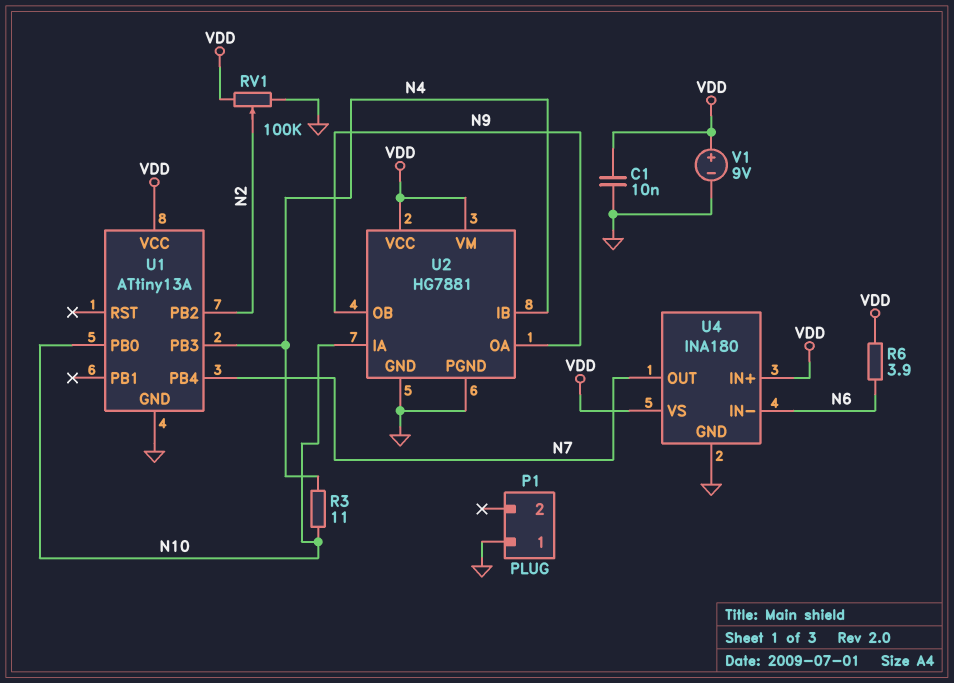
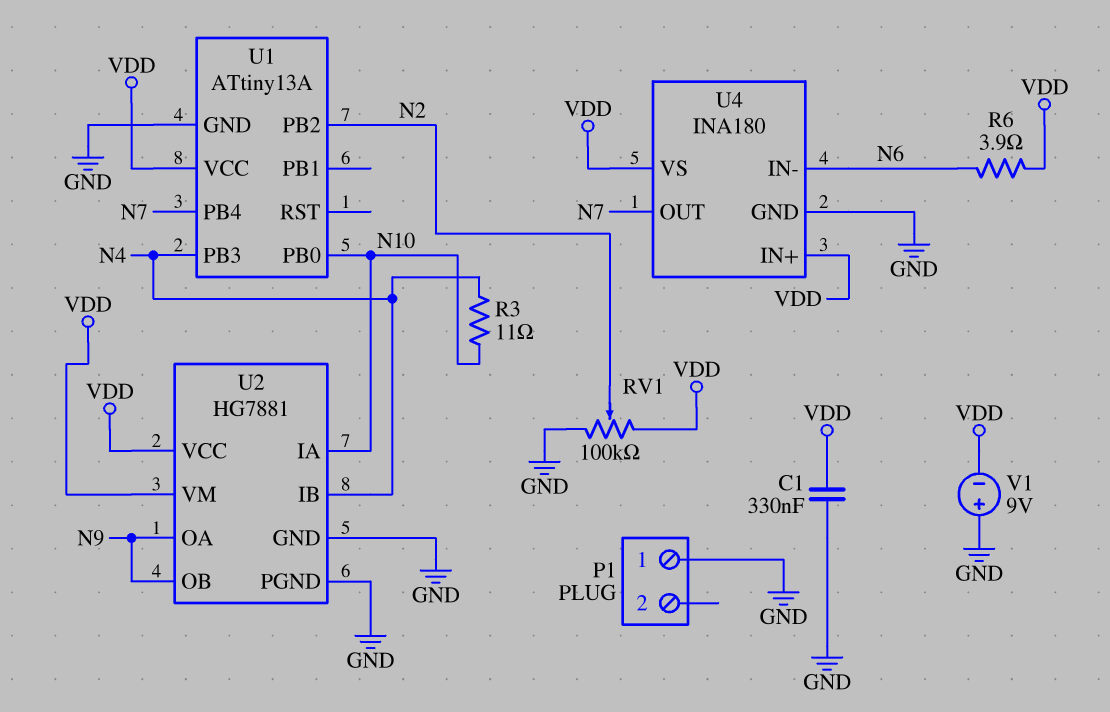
C1: 10nF (GND, VDD) -> 330nF (GND, VDD)
V1: 9V (plus VDD, minus GND) -> 9V (plus GND, minus VDD)

